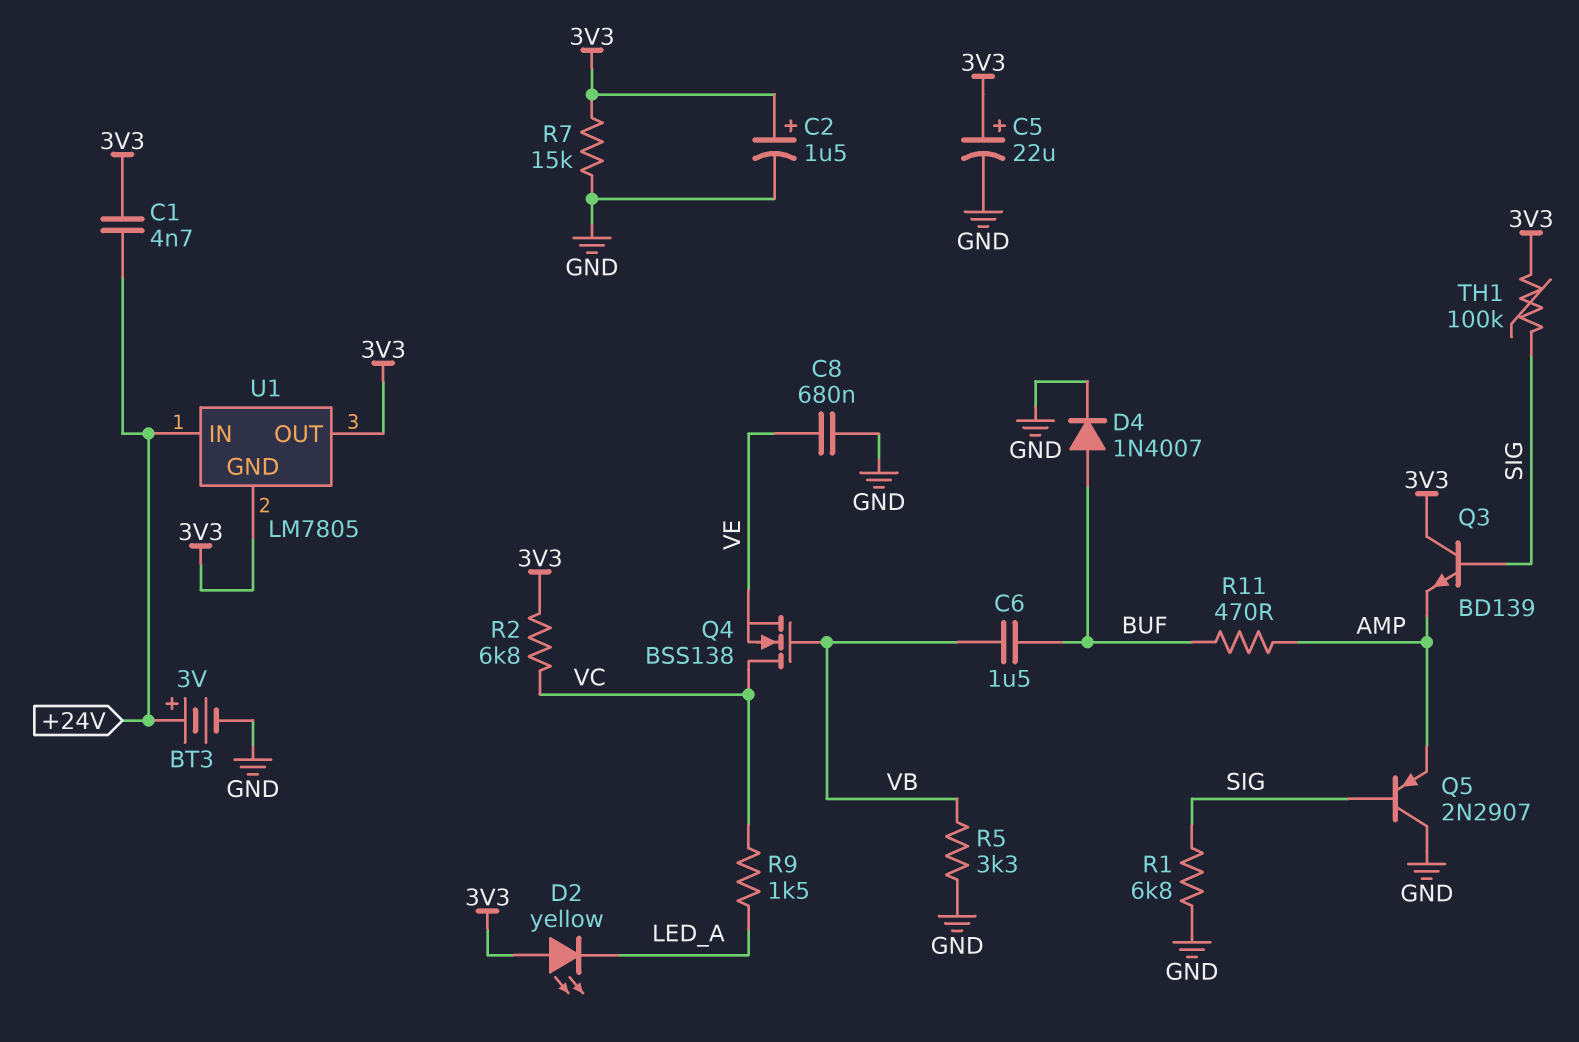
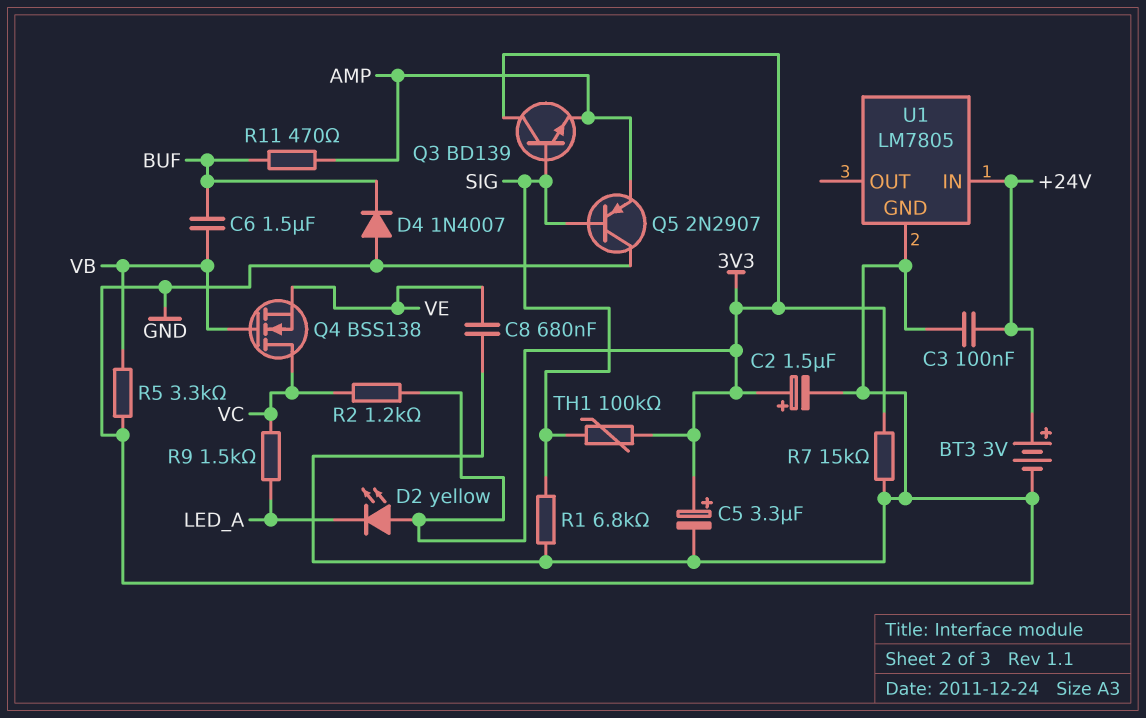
C1: 4.7nF (+24V, 3V3) -> none
C3: none -> 100nF (+24V, GND)
C5: 22uF (plus 3V3, minus GND) -> 3.3uF (plus 3V3, minus GND)
D4: diode 1N4007 (A BUF, K GND) -> diode 1N4007 (A GND, K BUF)
R2: 6.8k (3V3, VC) -> 1.2k (3V3, VC)
U1 pin GND: 3V3 -> GND
U1 pin OUT: 3V3 -> none

